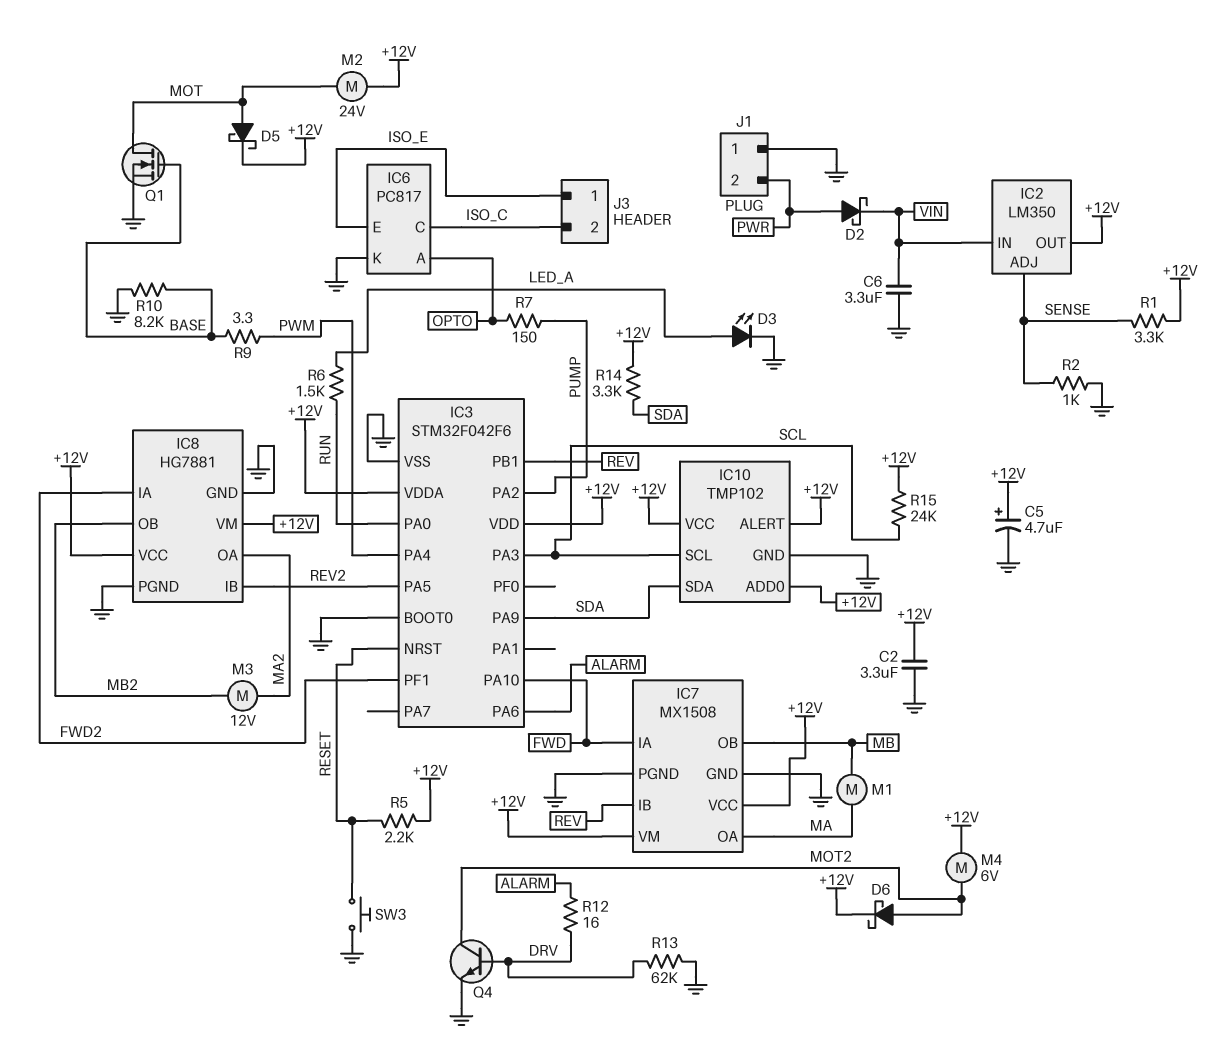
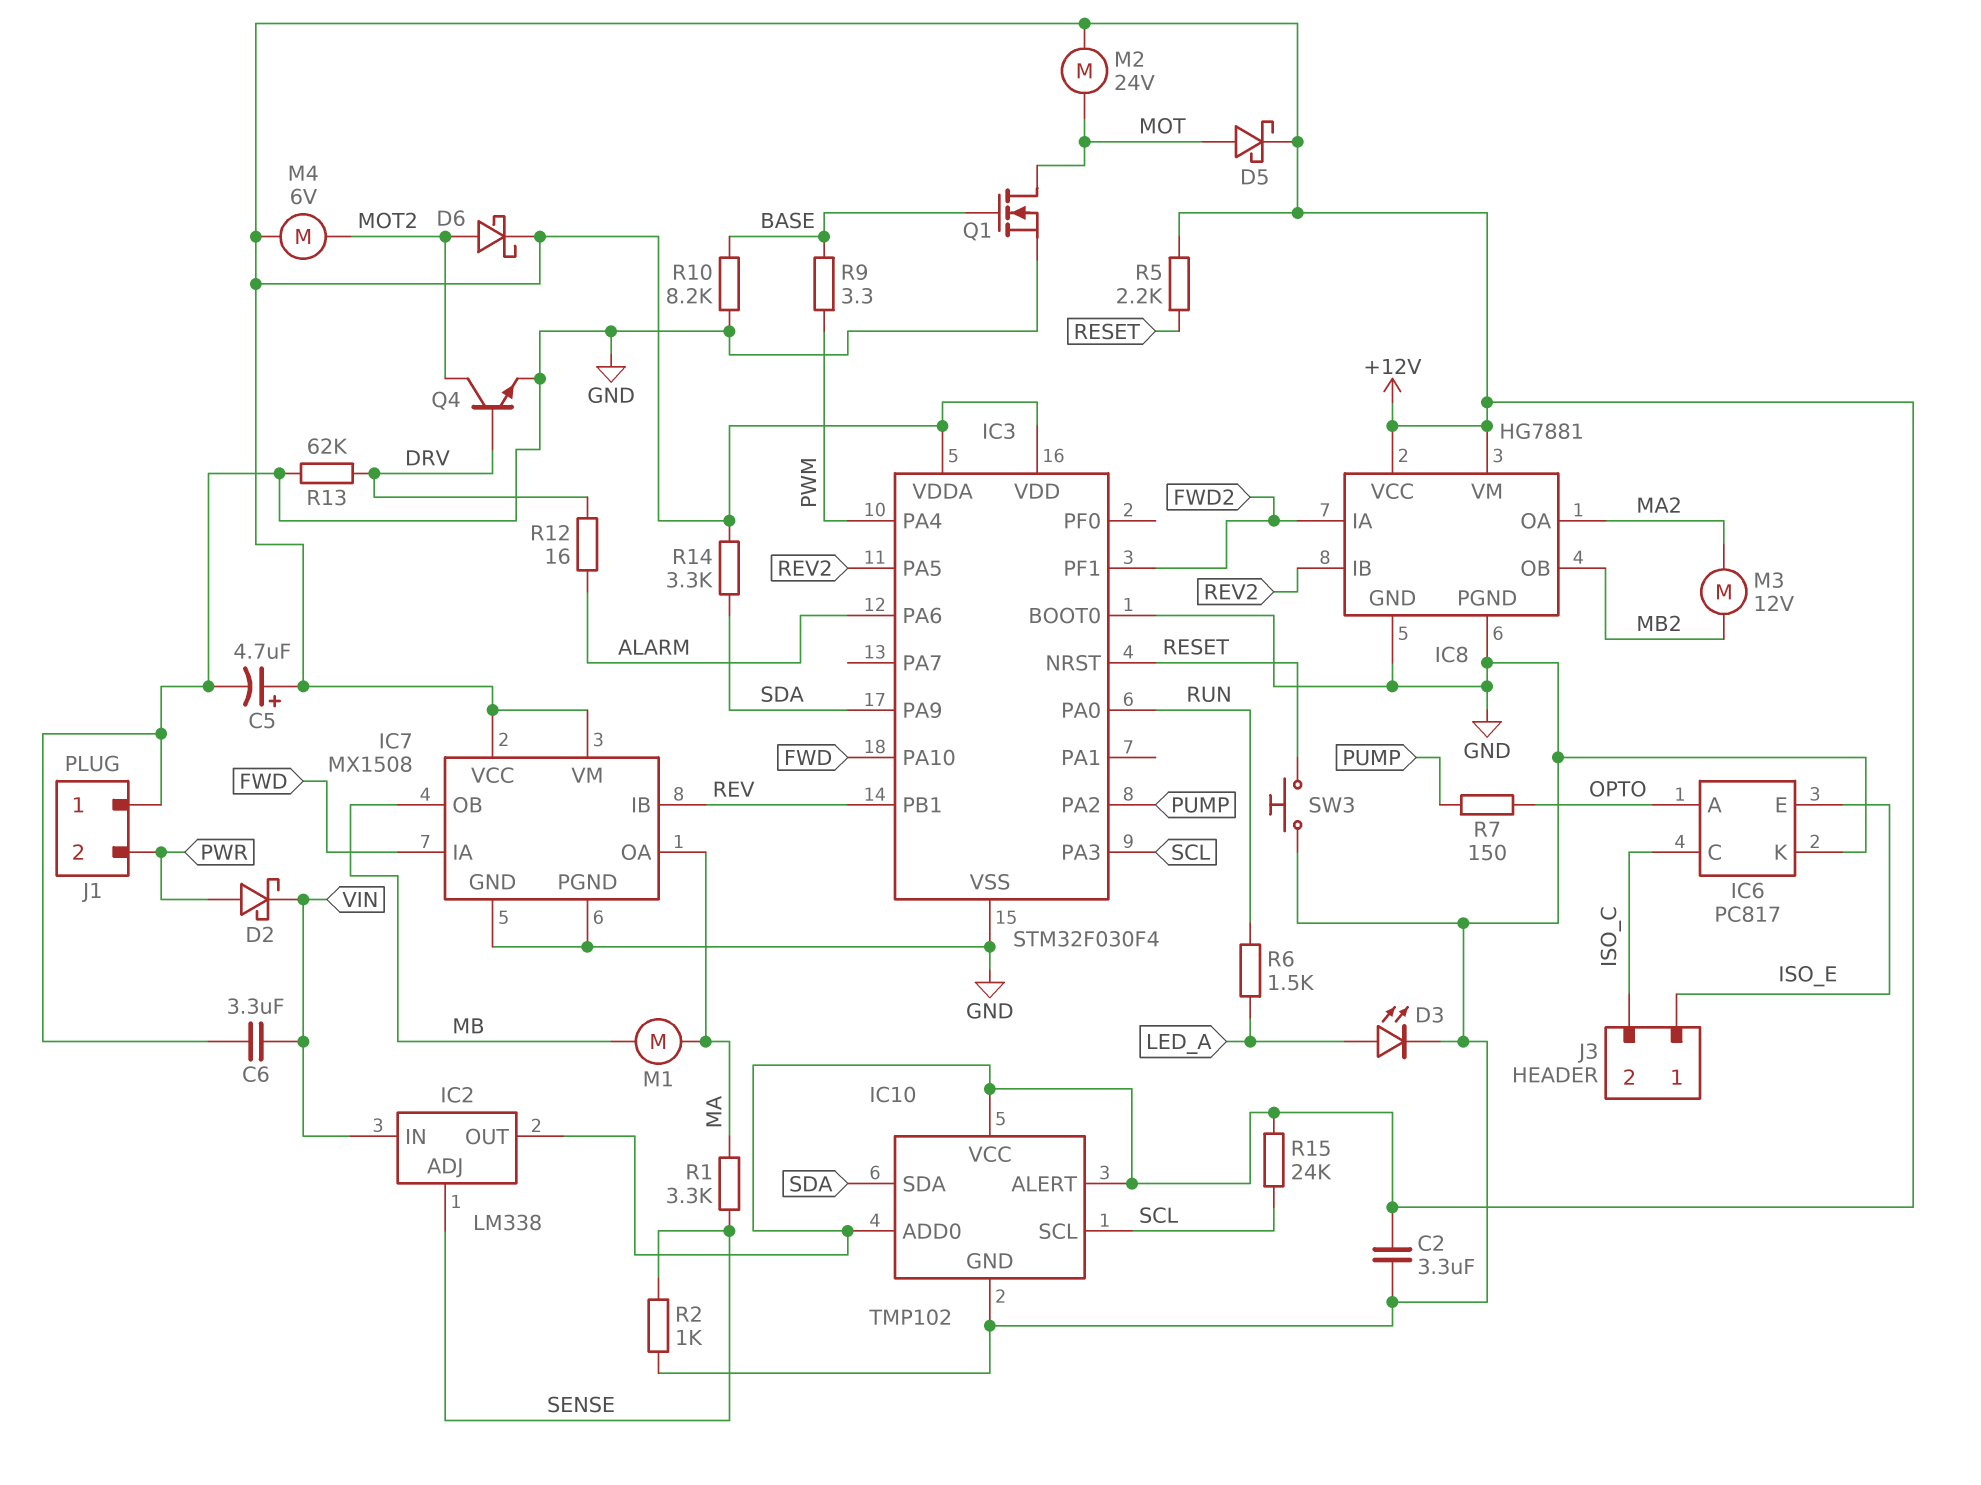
IC2: LM350 -> LM338
IC3: STM32F042F6 -> STM32F030F4
R1: 3.3k (+12V, SENSE) -> 3.3k (MA, SENSE)

